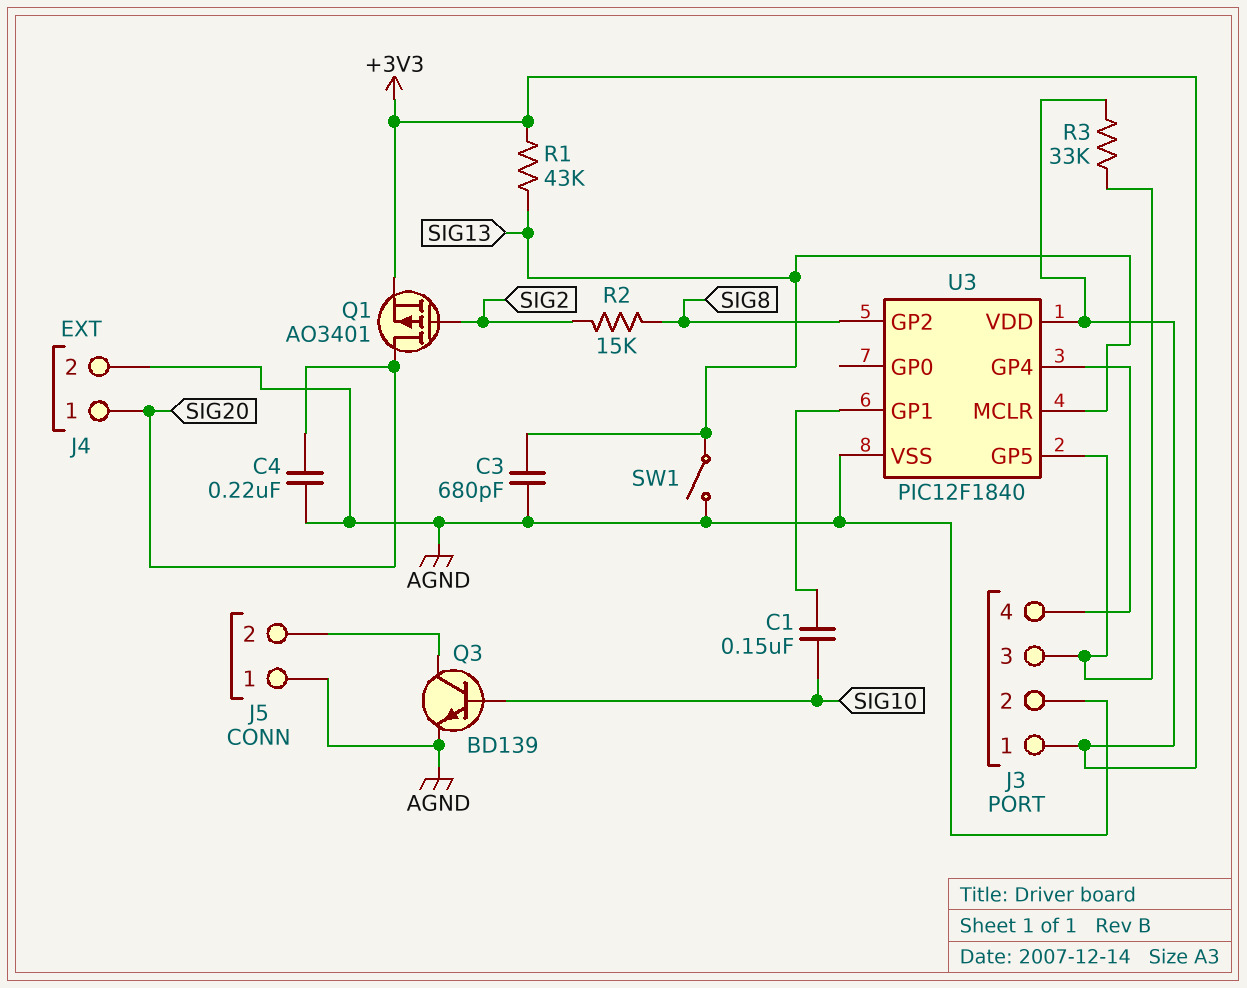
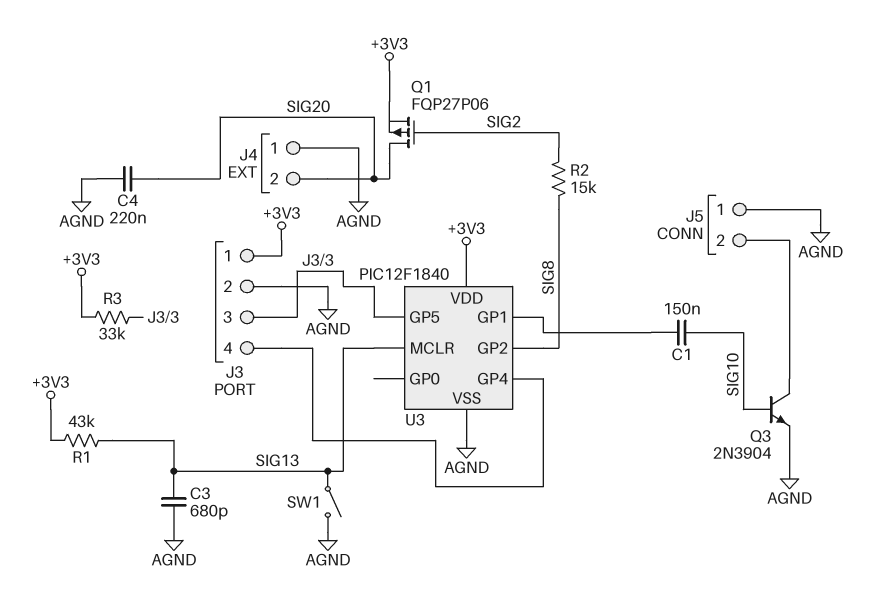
J4 pin 1: SIG20 -> AGND
J4 pin 2: AGND -> SIG20
Q1: PMOS AO3401 (G SIG2, D SIG20, S +3V3) -> PMOS FQP27P06 (G SIG2, D SIG20, S +3V3)
Q3: NPN BD139 (B SIG10, C J5/2, E AGND) -> NPN 2N3904 (B SIG10, C J5/2, E AGND)

